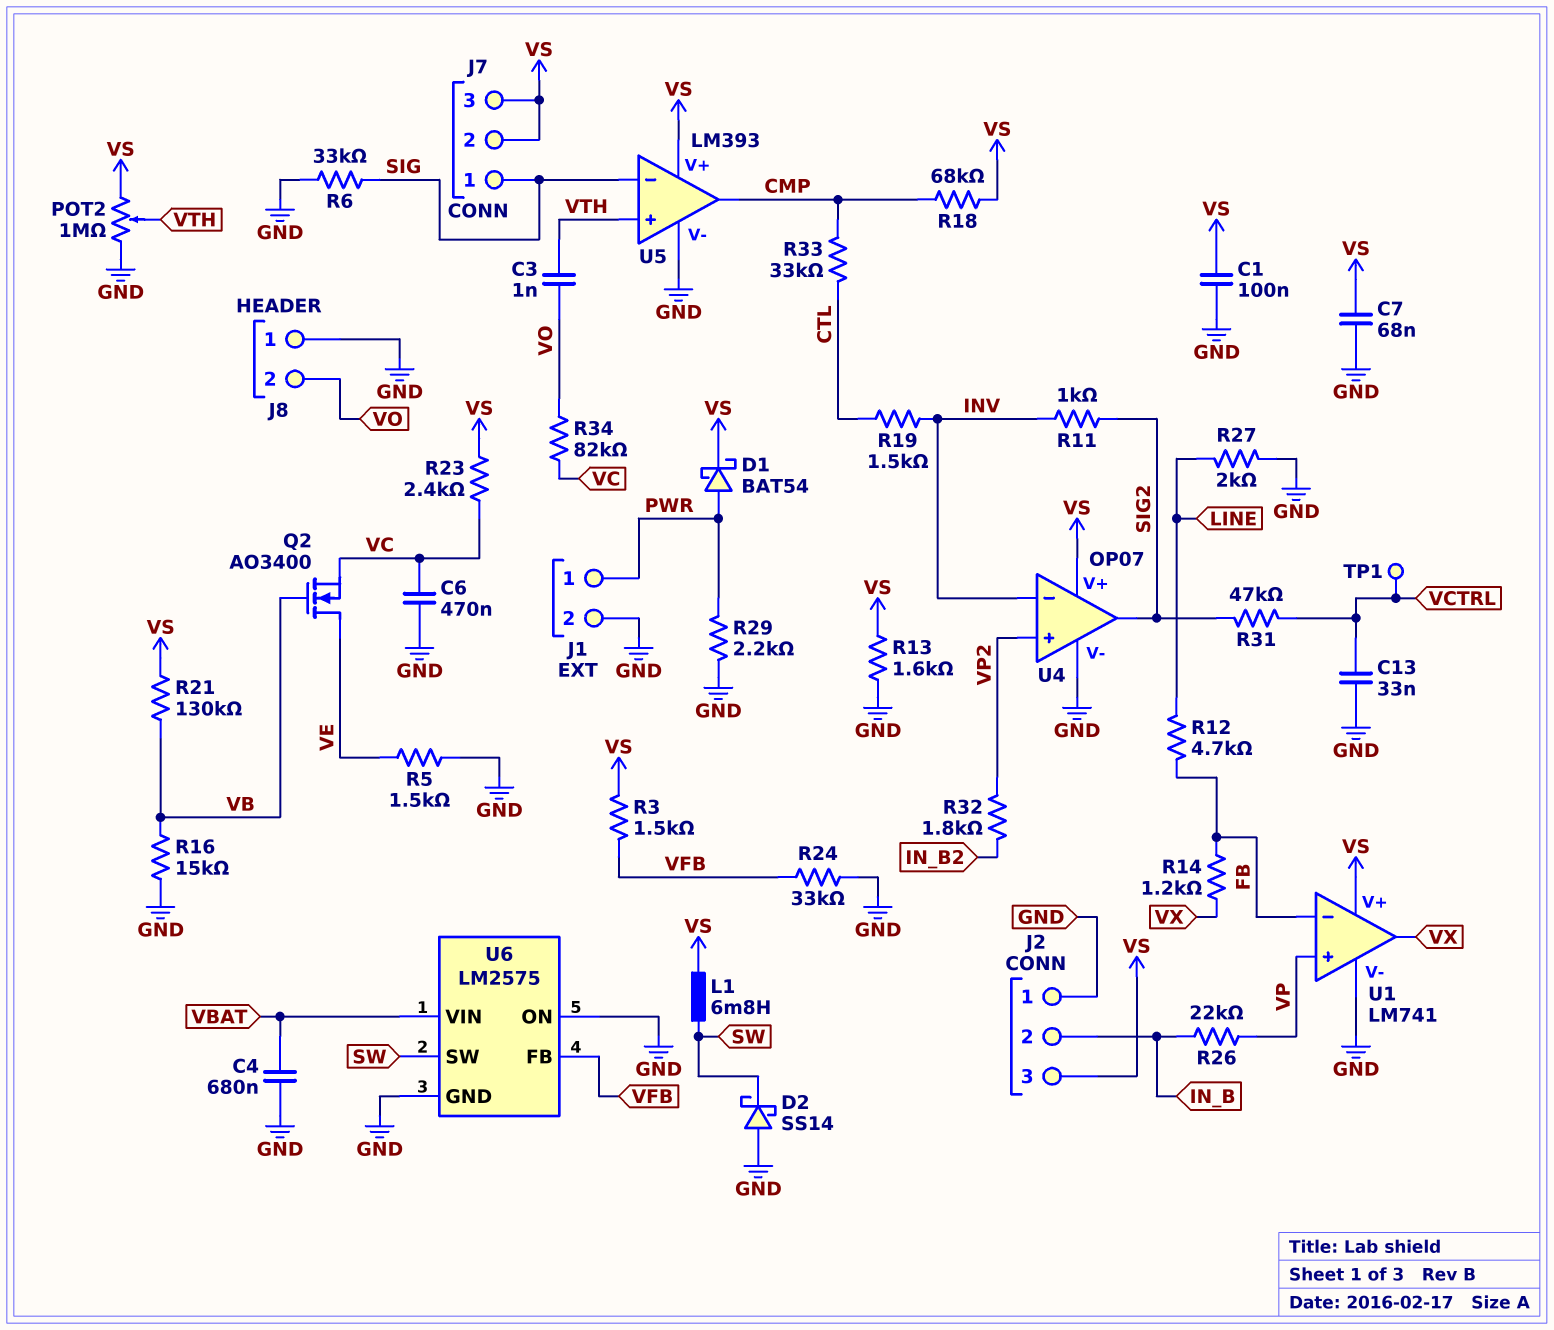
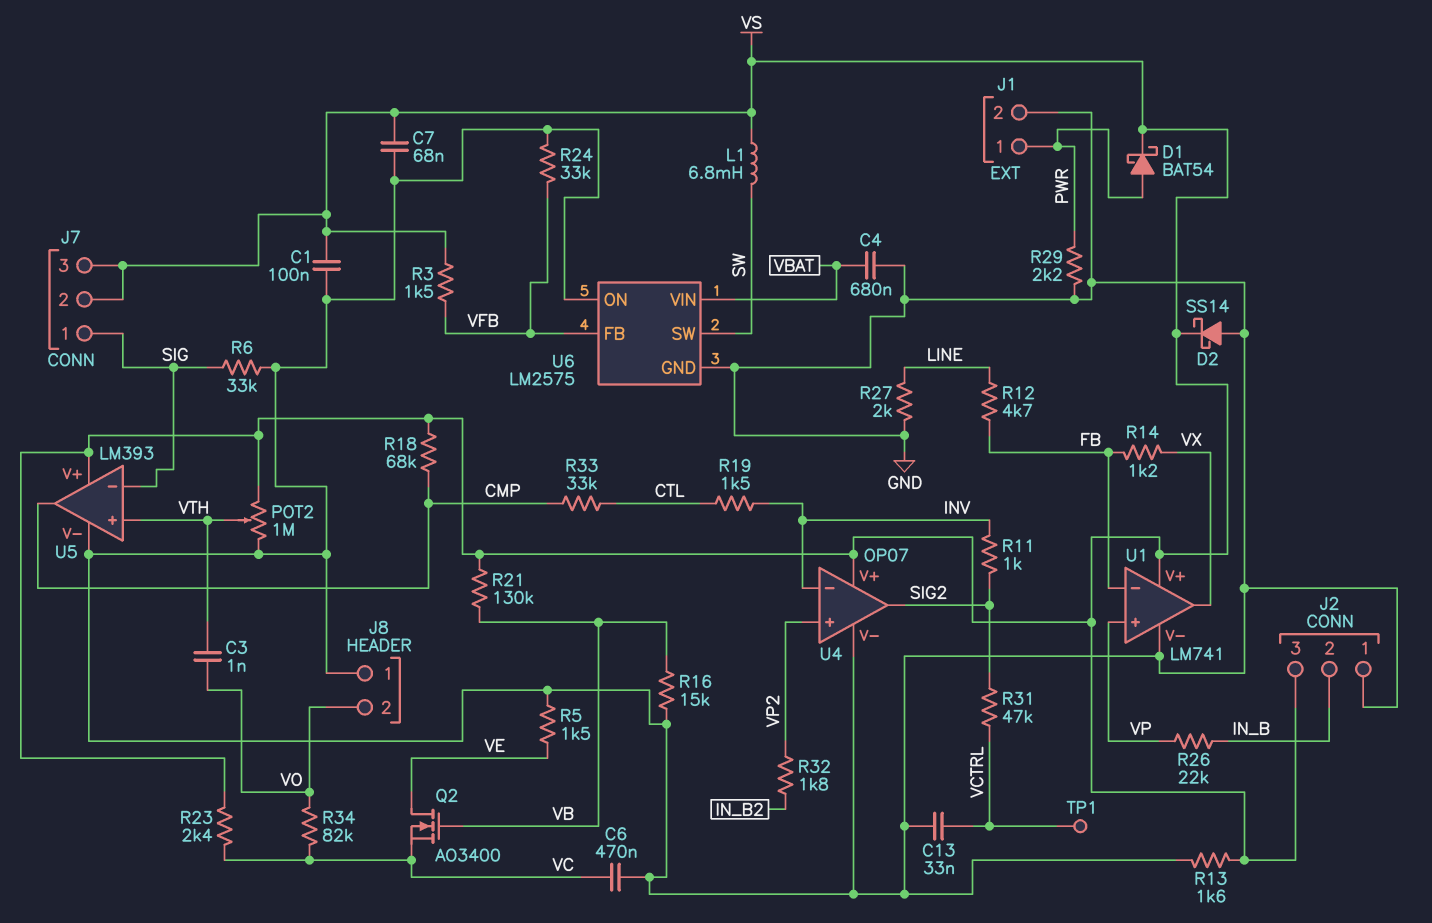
D2: schottky SS14 (A GND, K SW) -> schottky SS14 (A GND, K VS)

